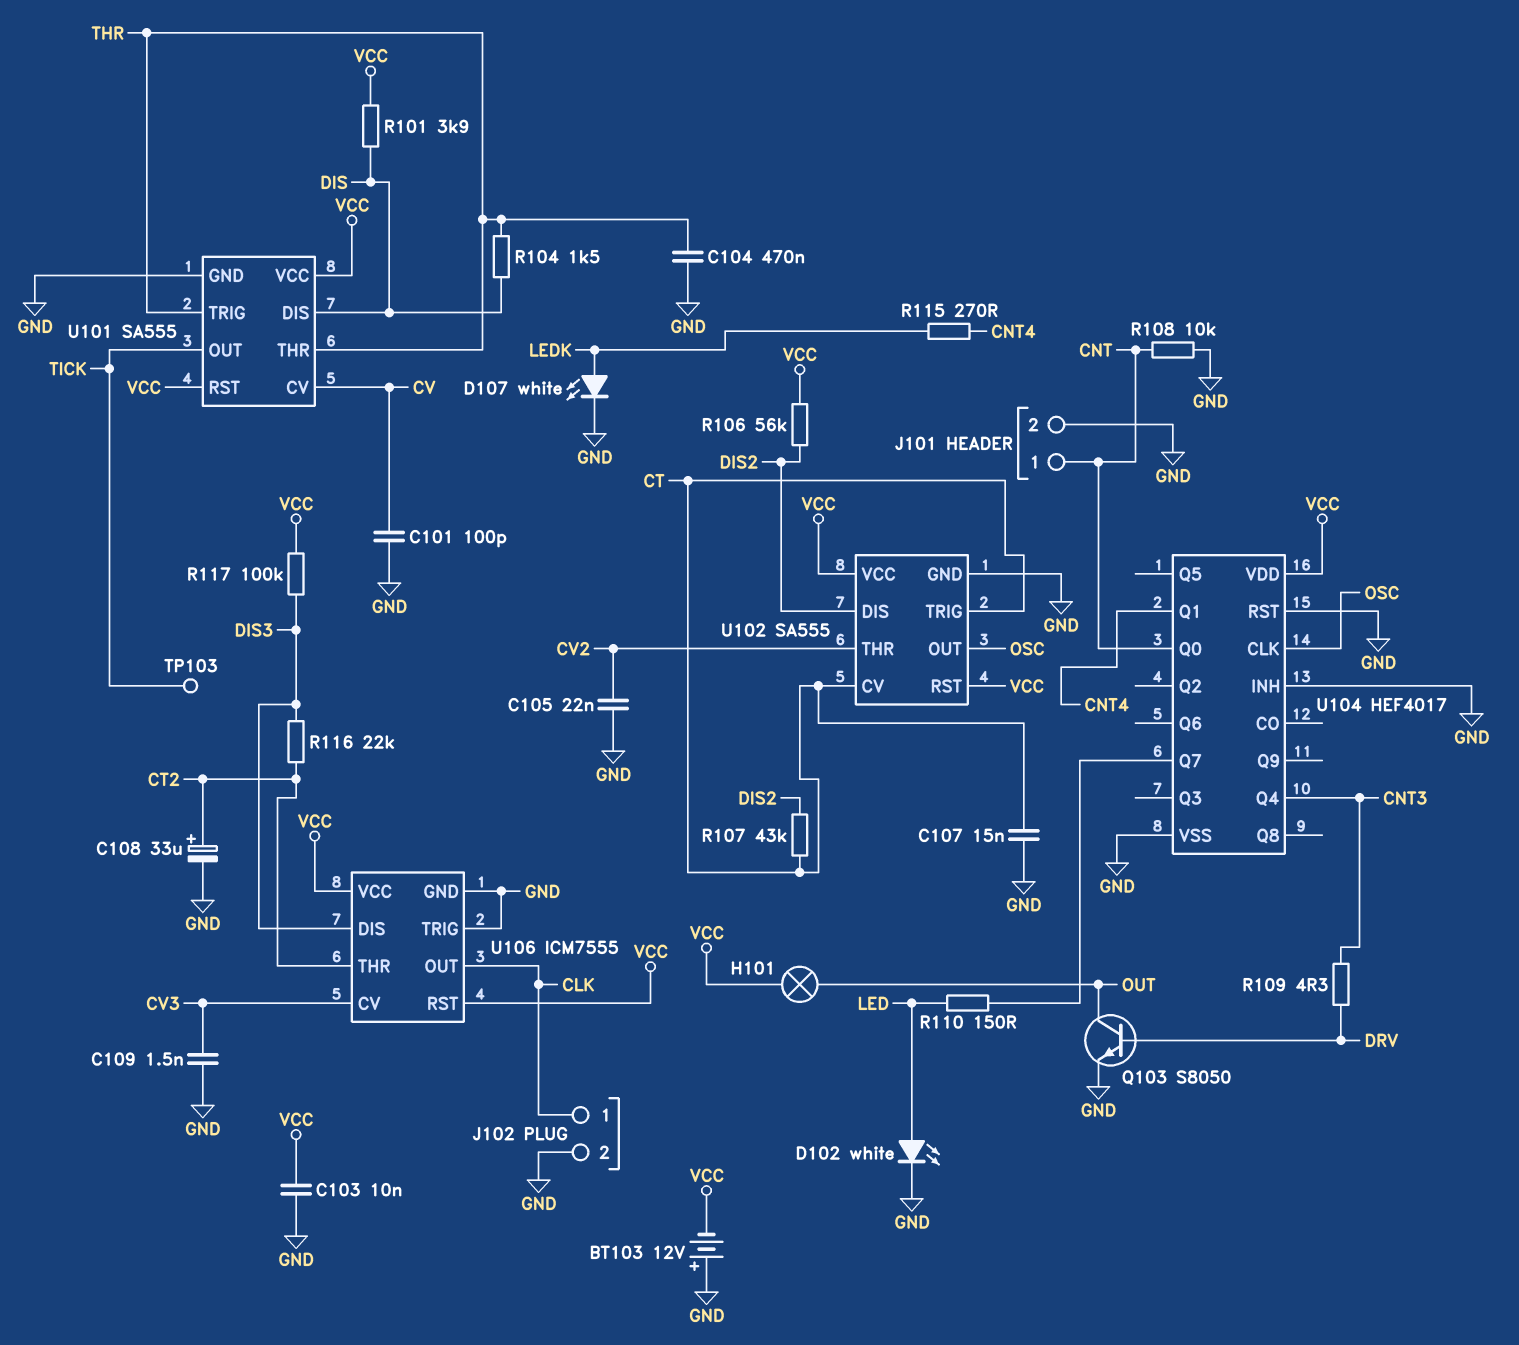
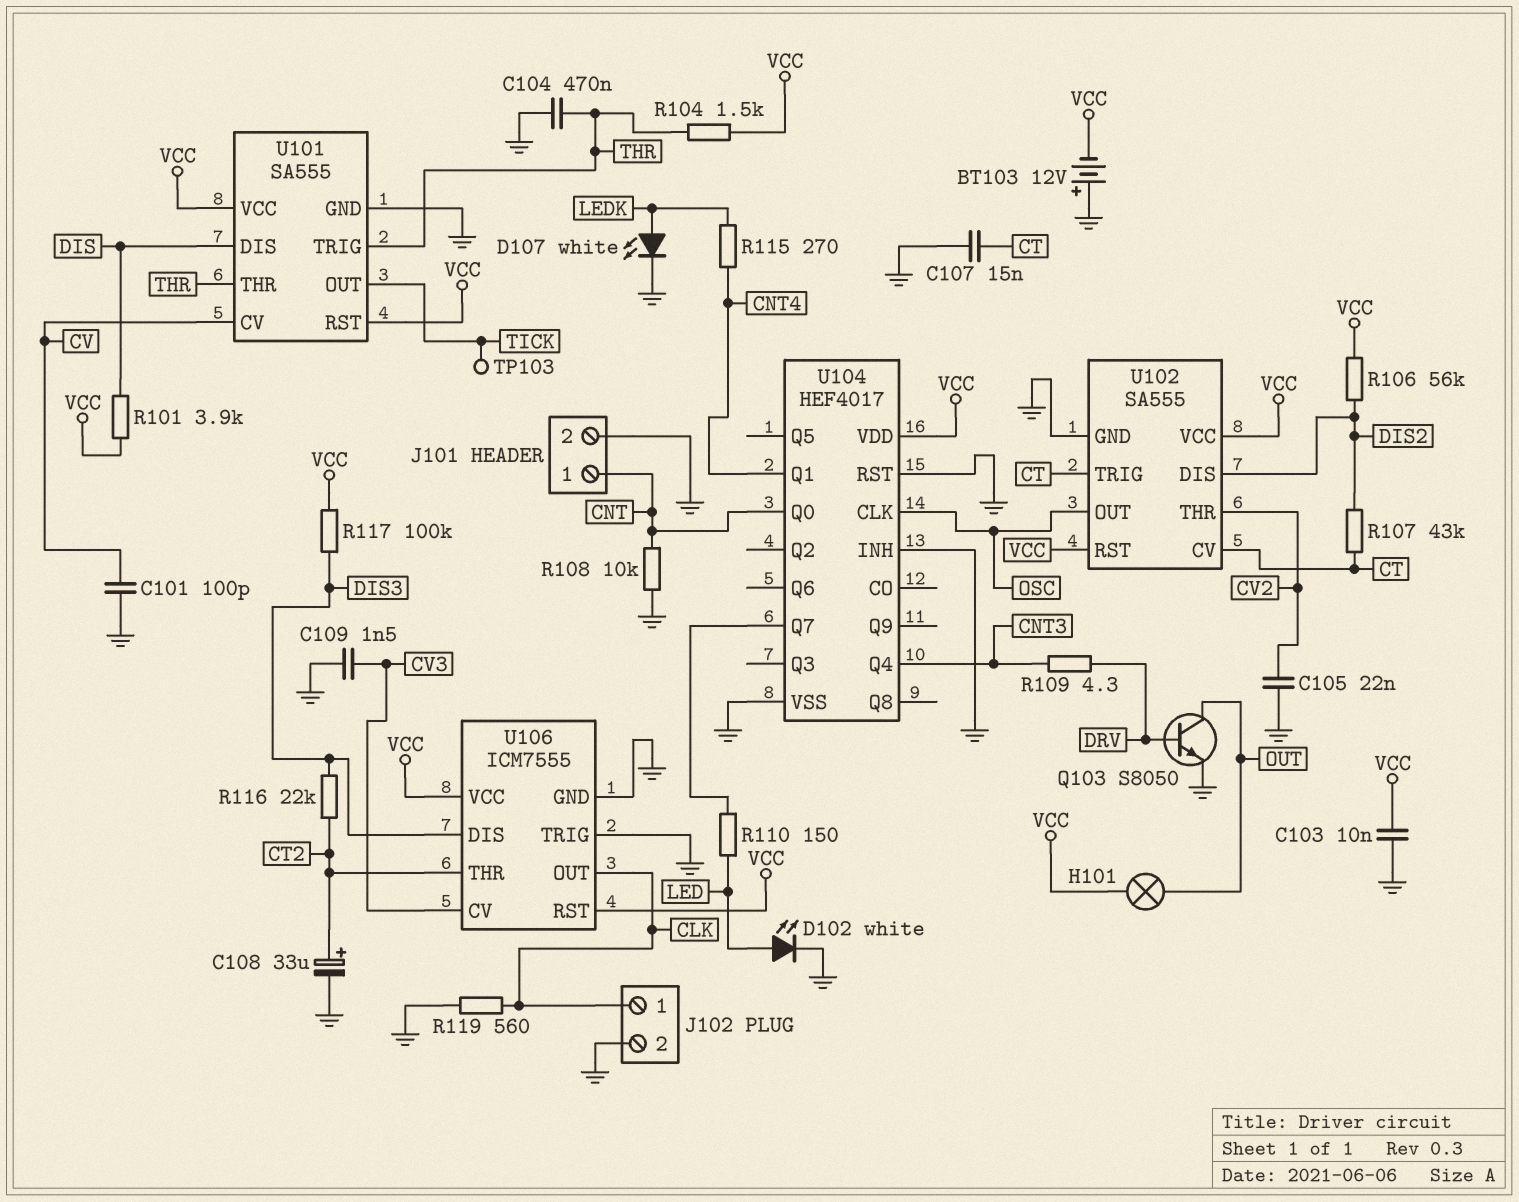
R104: 1.5k (DIS, THR) -> 1.5k (THR, VCC)
R119: none -> 560 (CLK, GND)

